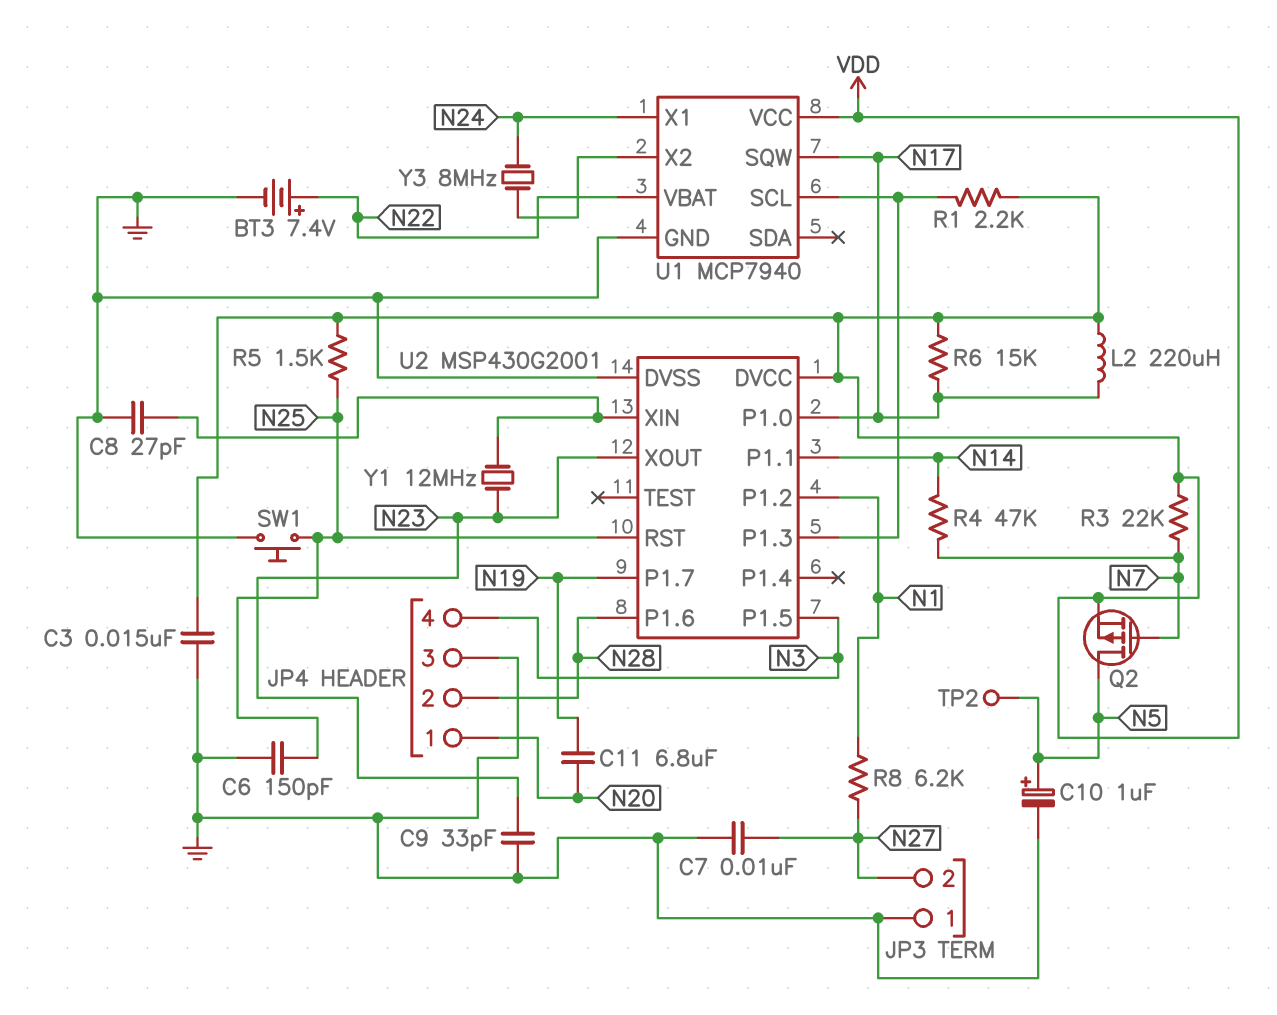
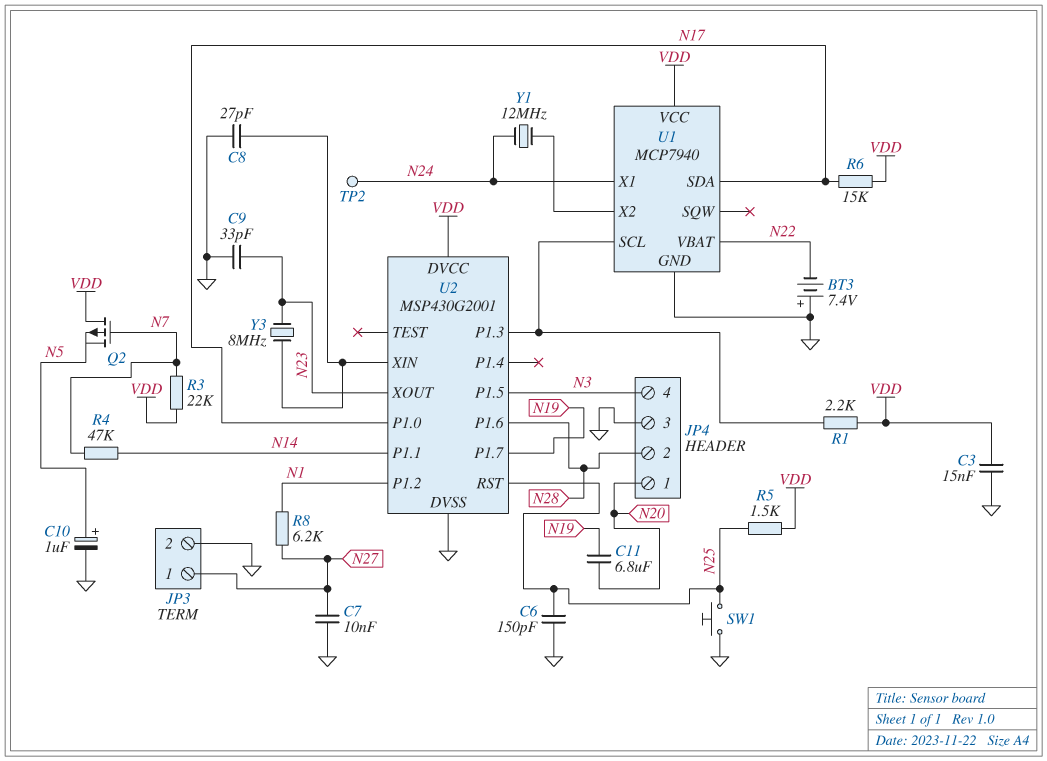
BT3: 7.4V (plus N22, minus GND) -> 7.4V (plus GND, minus N22)
JP3 pin 1: GND -> N27
JP3 pin 2: N27 -> GND
L2: 220uH (N17, VDD) -> none
Q2: PMOS (G N7, D N5, S VDD) -> PMOS (G N7, D VDD, S N5)
TP2: test point (N5) -> test point (N24)
U1 pin SDA: none -> N17
U1 pin SQW: N17 -> none
Y1: 12MHz (N23, U2/XIN) -> 12MHz (N24, U1/X2)
Y3: 8MHz (N24, U1/X2) -> 8MHz (N23, U2/XIN)

